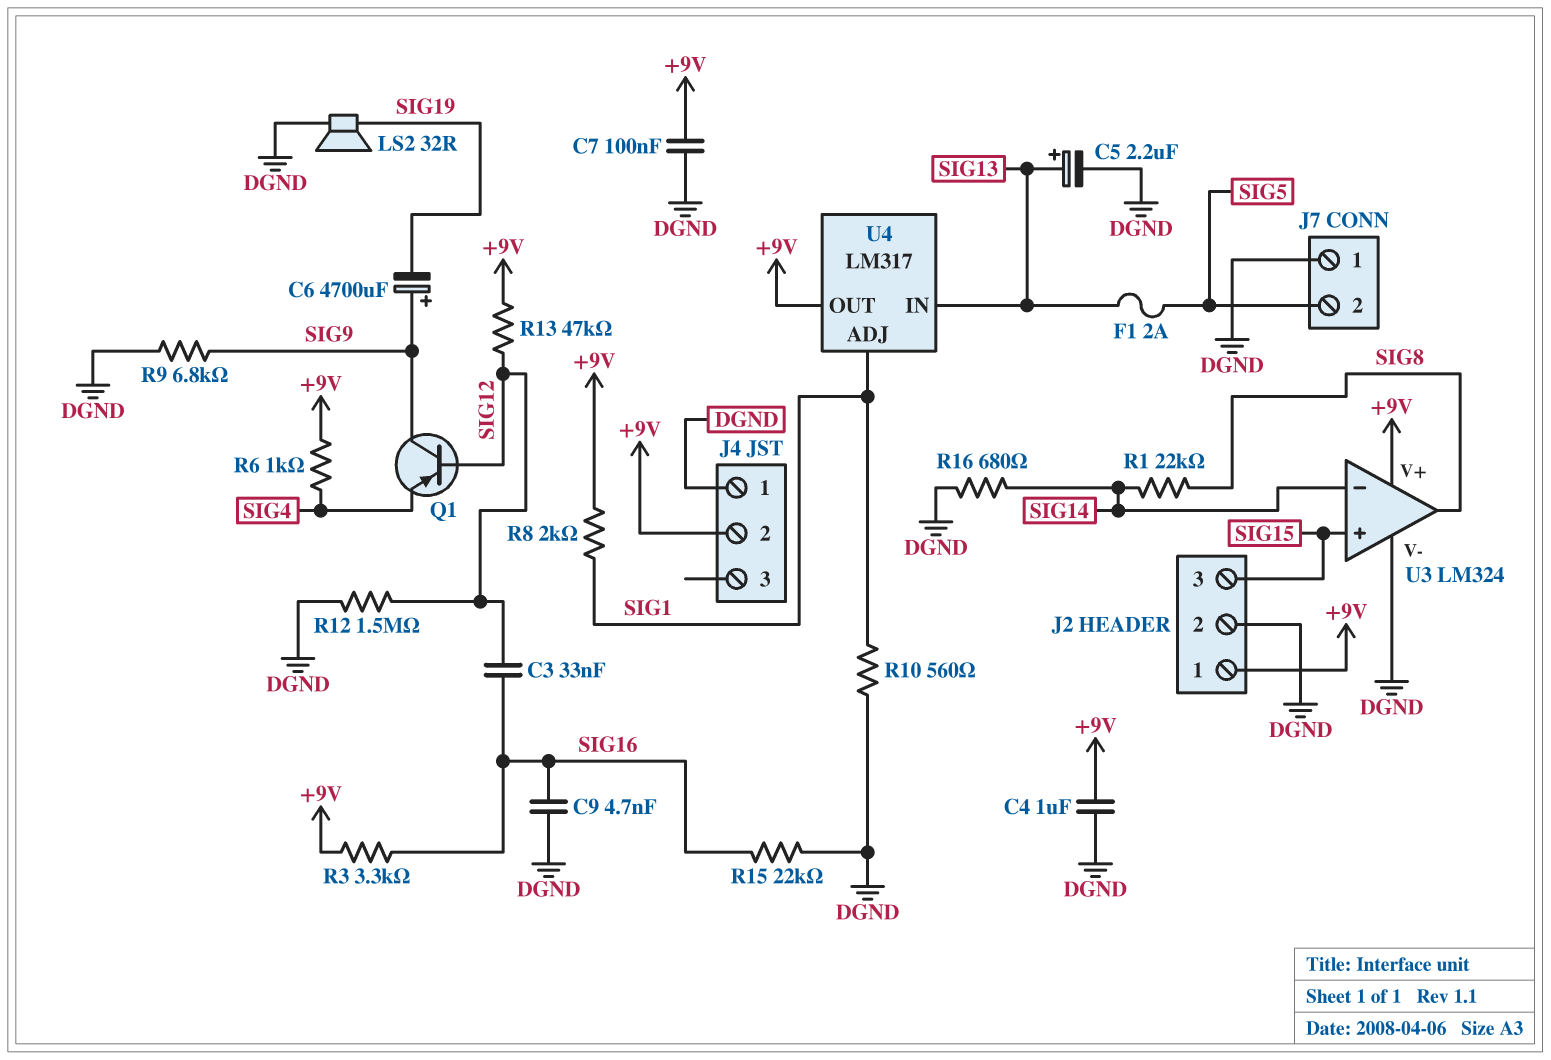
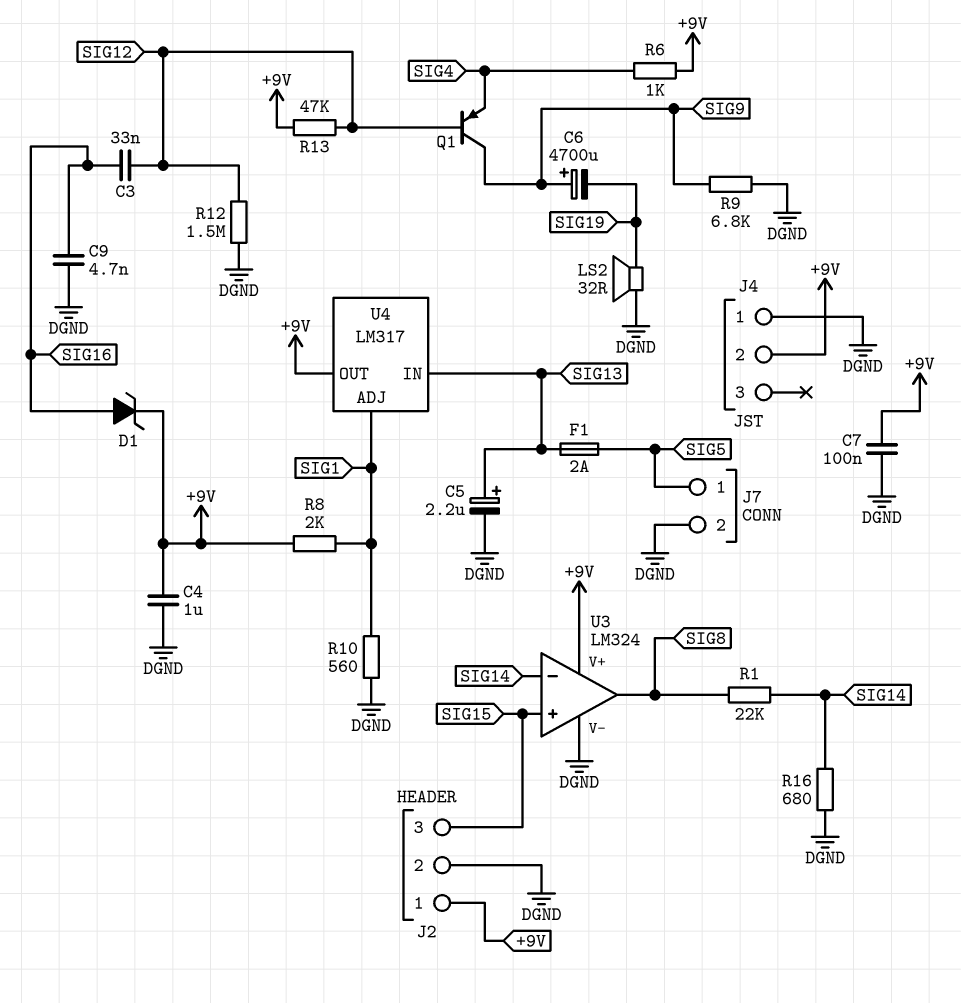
D1: none -> zener (A SIG16, K +9V)
J7 pin 1: DGND -> SIG5
J7 pin 2: SIG5 -> DGND
R3: 3.3k (+9V, SIG16) -> none
R15: 22k (DGND, SIG16) -> none

